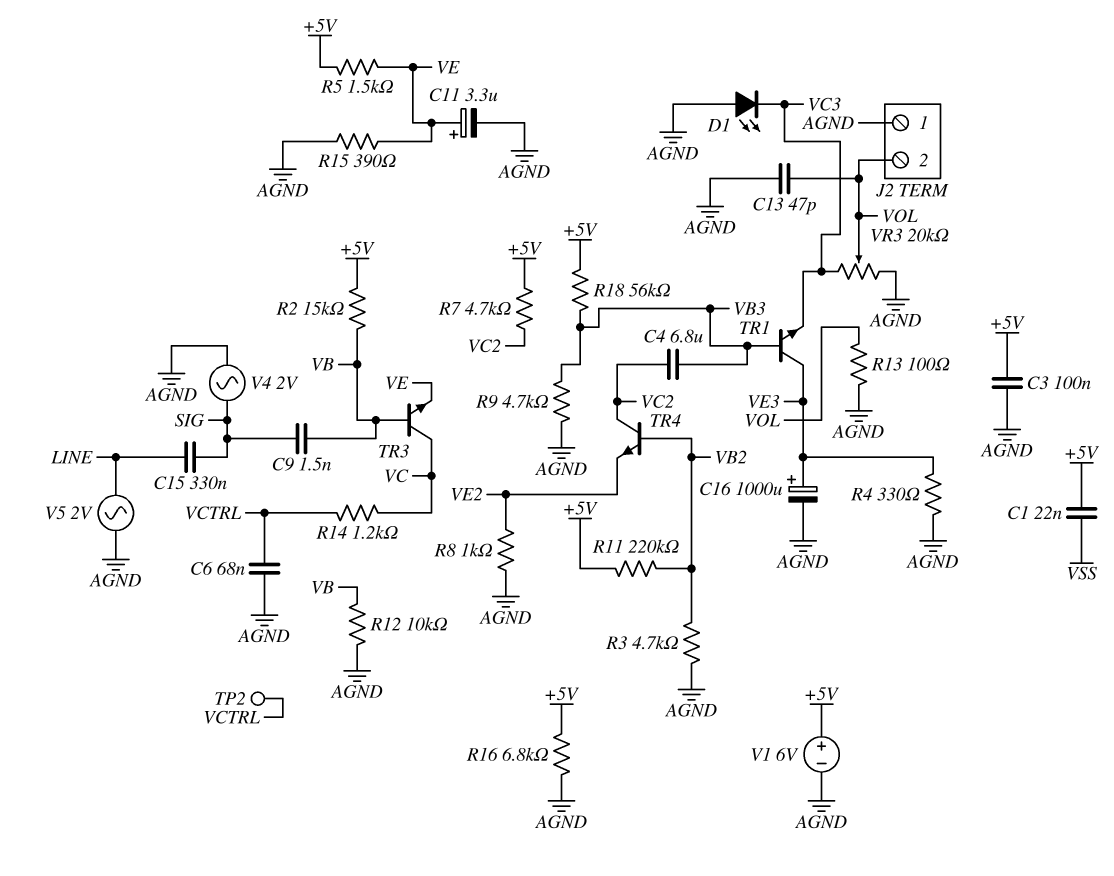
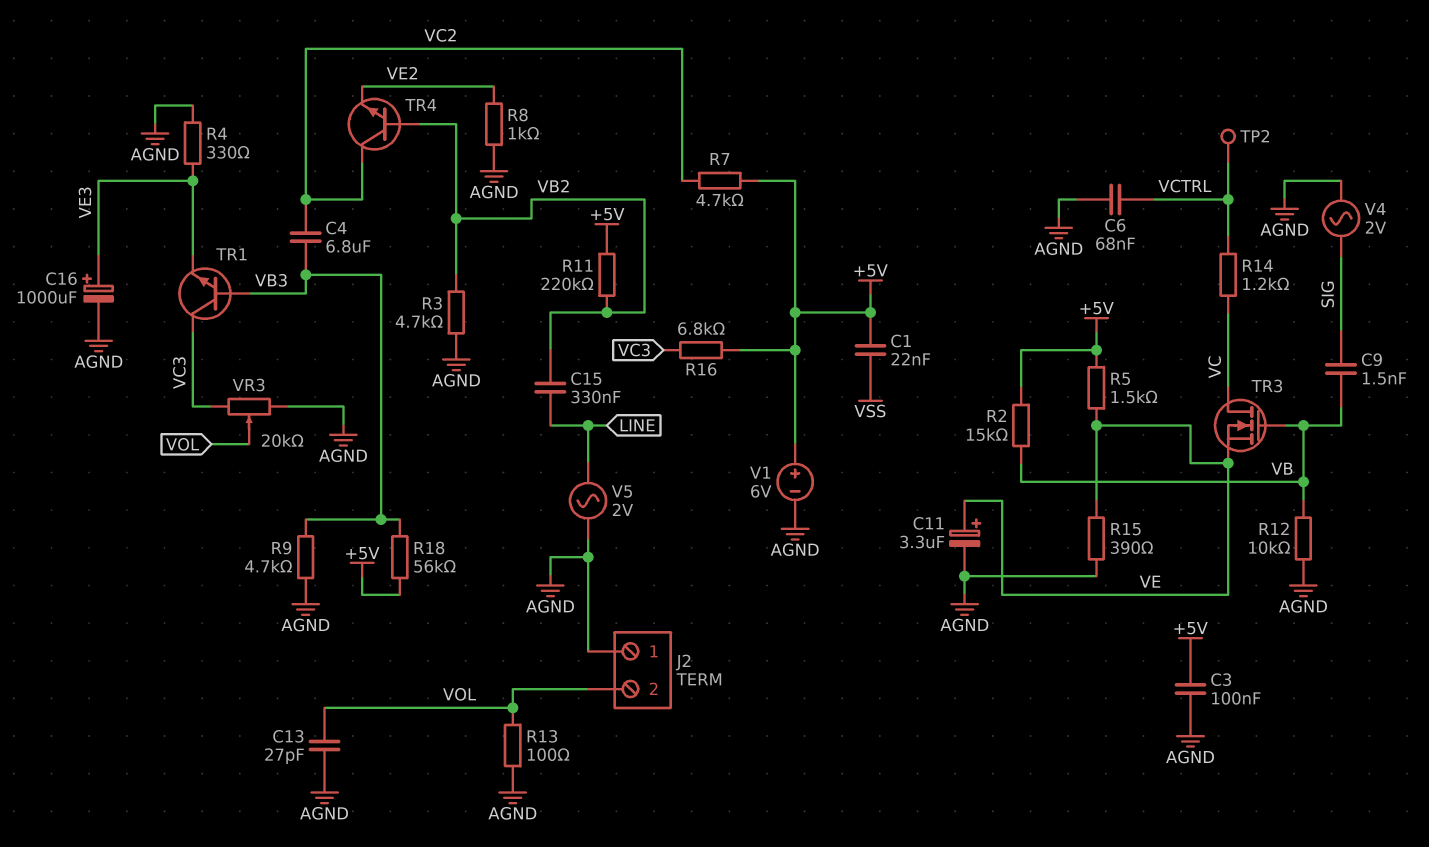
C13: 47pF (AGND, VOL) -> 27pF (AGND, VOL)
C15: 330nF (LINE, SIG) -> 330nF (LINE, VB2)
D1: LED (A AGND, K VC3) -> none
R16: 6.8k (+5V, AGND) -> 6.8k (+5V, VC3)
TR1: NPN (B VB3, C VE3, E VC3) -> NPN (B VB3, C VC3, E VE3)
TR3: NPN (B VB, C VC, E VE) -> NMOS (G VB, D VC, S VE)

